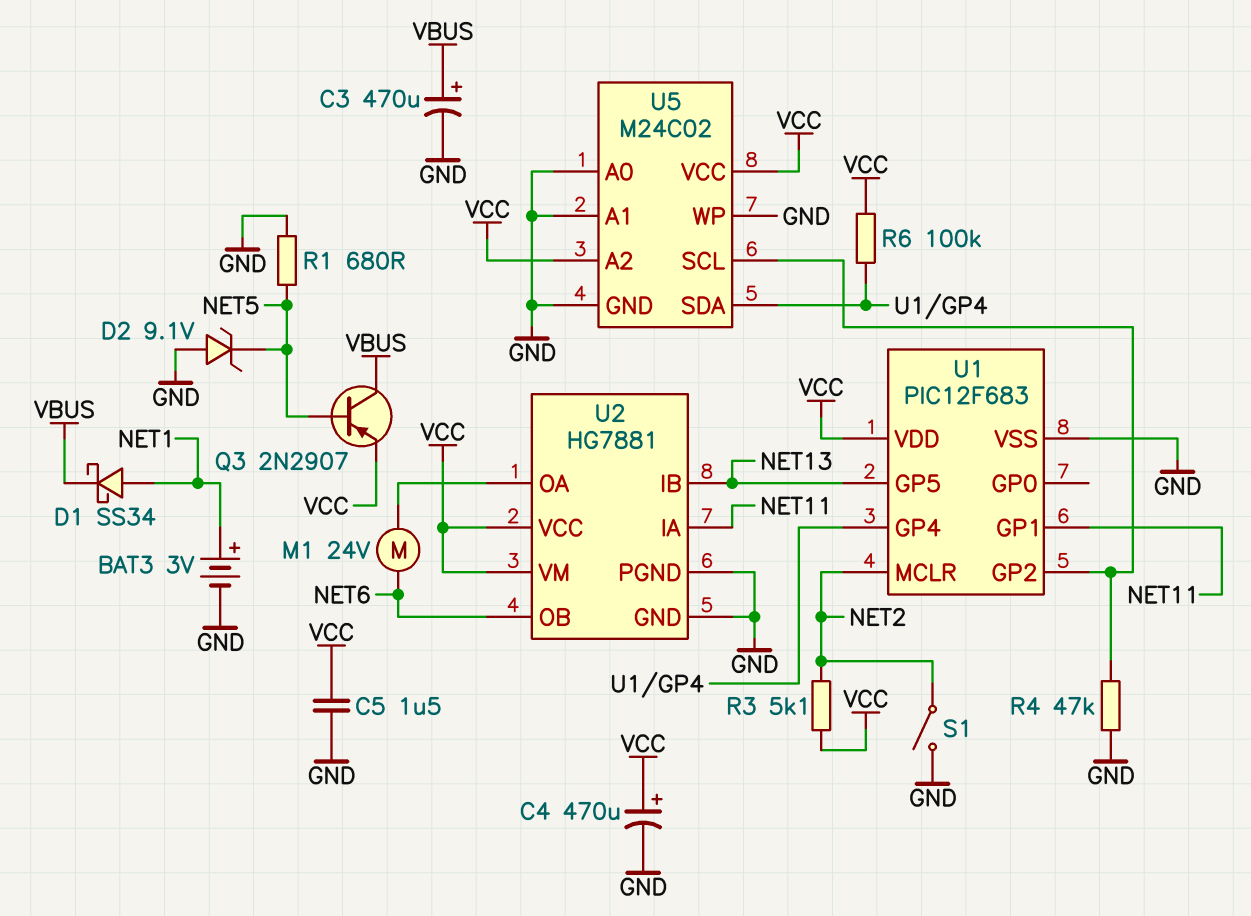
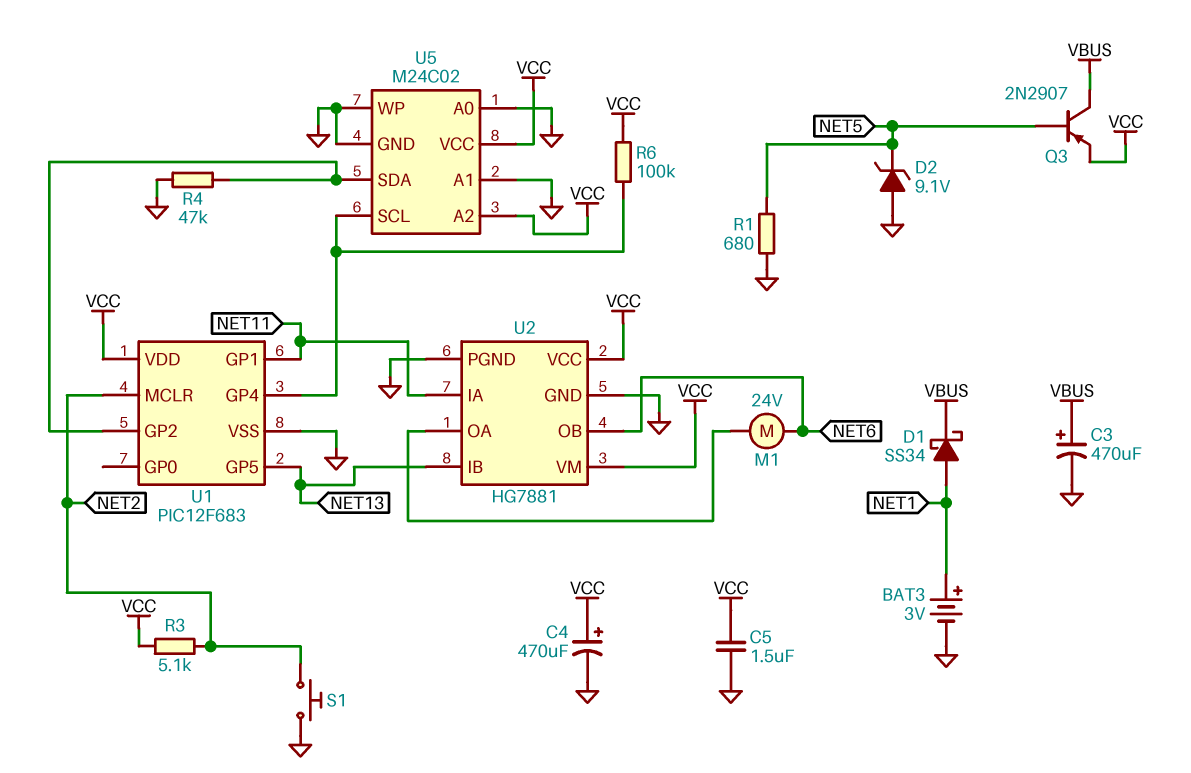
S1: switch (GND, NET2) -> button (GND, NET2)
U5 pin SCL: U1/GP2 -> U1/GP4
U5 pin SDA: U1/GP4 -> U1/GP2

